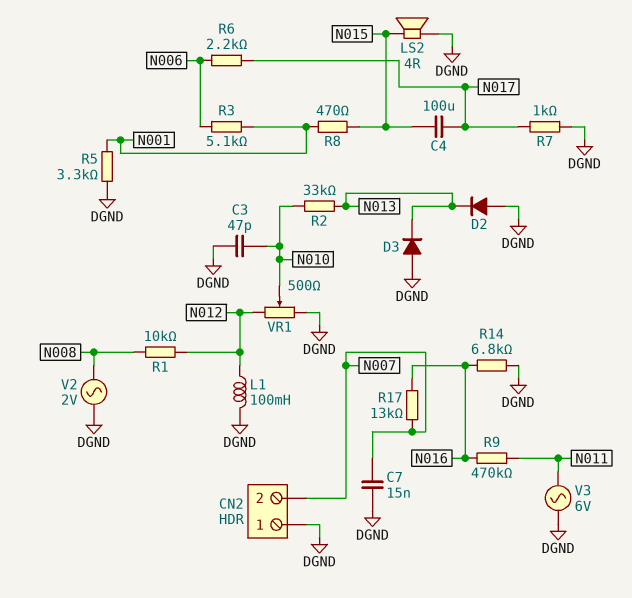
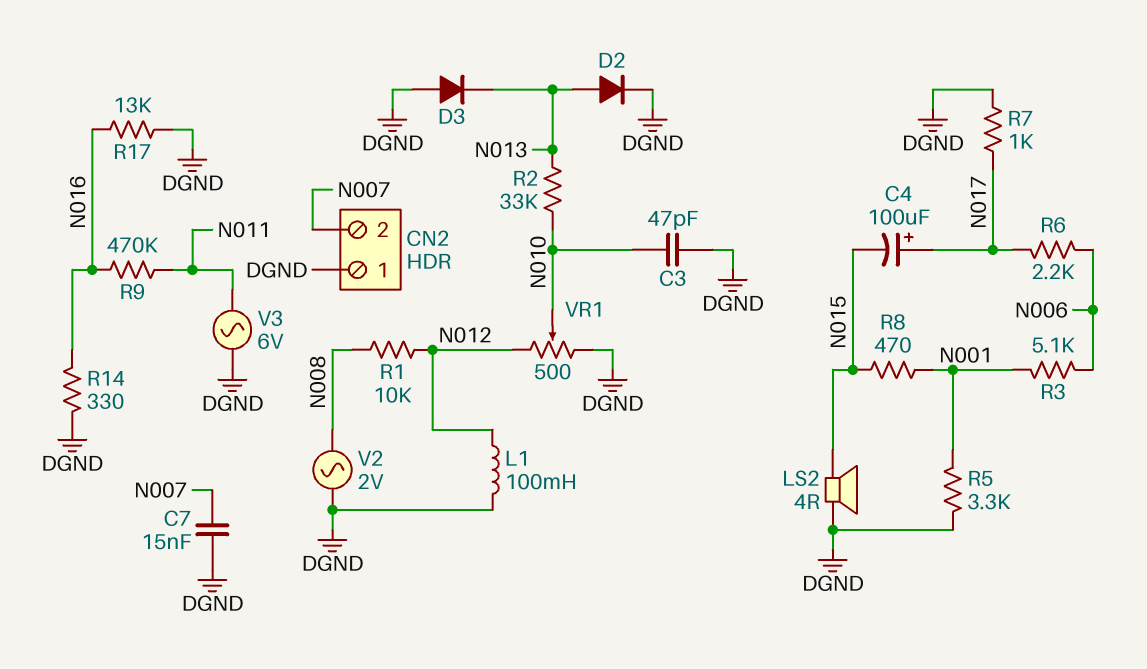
C4: 100uF (N015, N017) -> 100uF (plus N017, minus N015)
D2: diode (A DGND, K N013) -> diode (A N013, K DGND)
R14: 6.8k (DGND, N016) -> 330 (DGND, N016)
R17: 13k (N007, N016) -> 13k (DGND, N016)

